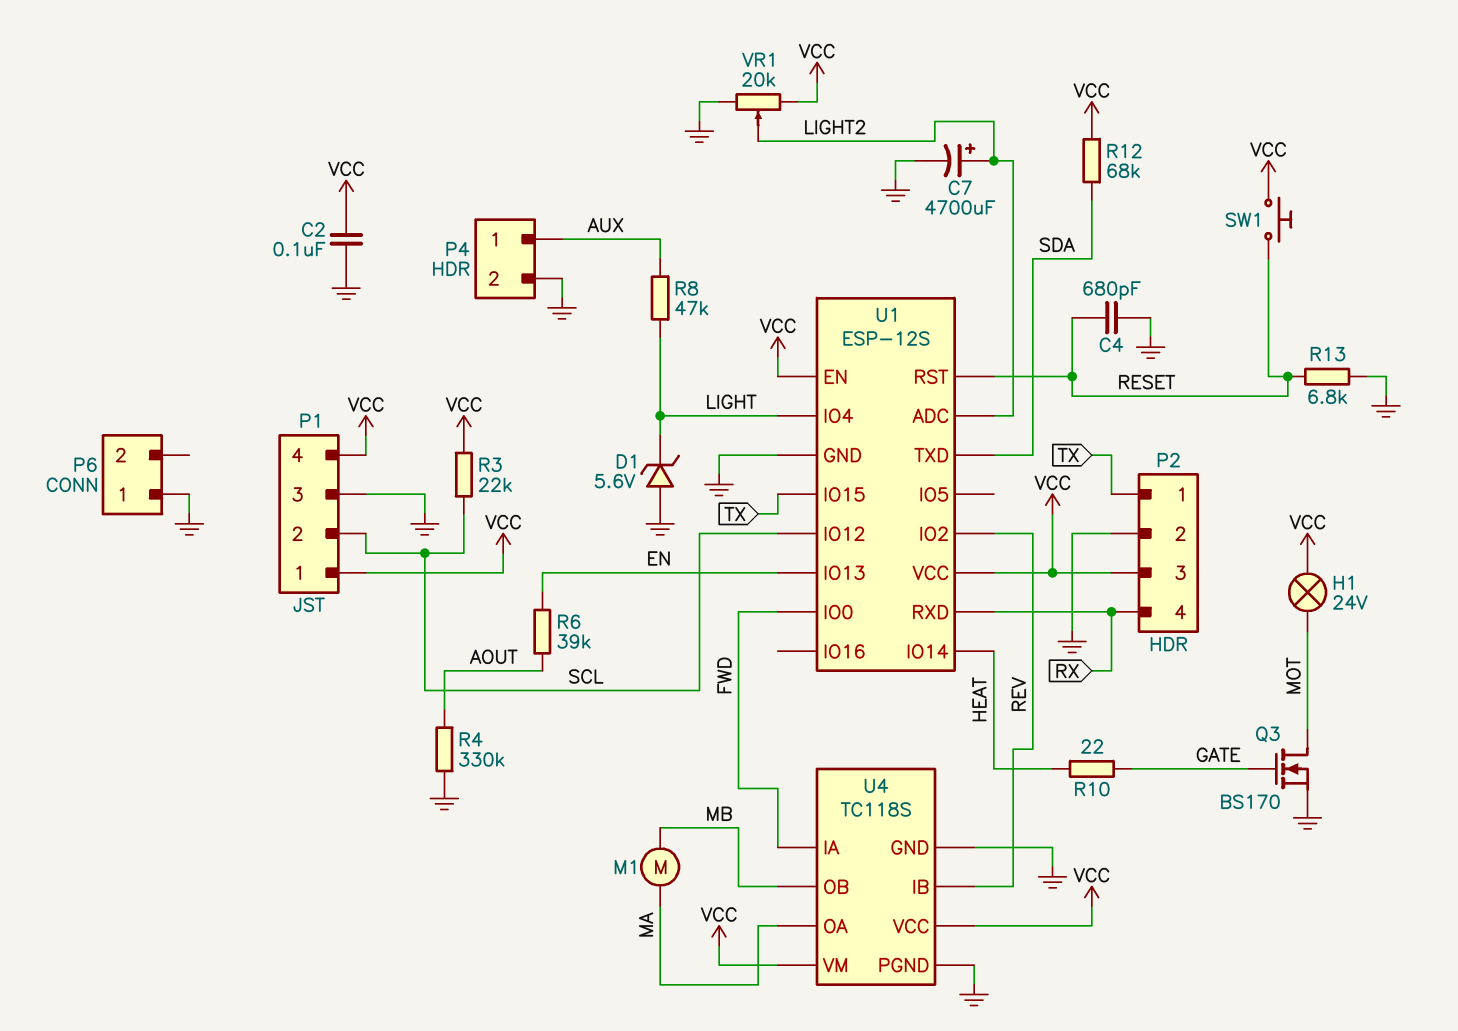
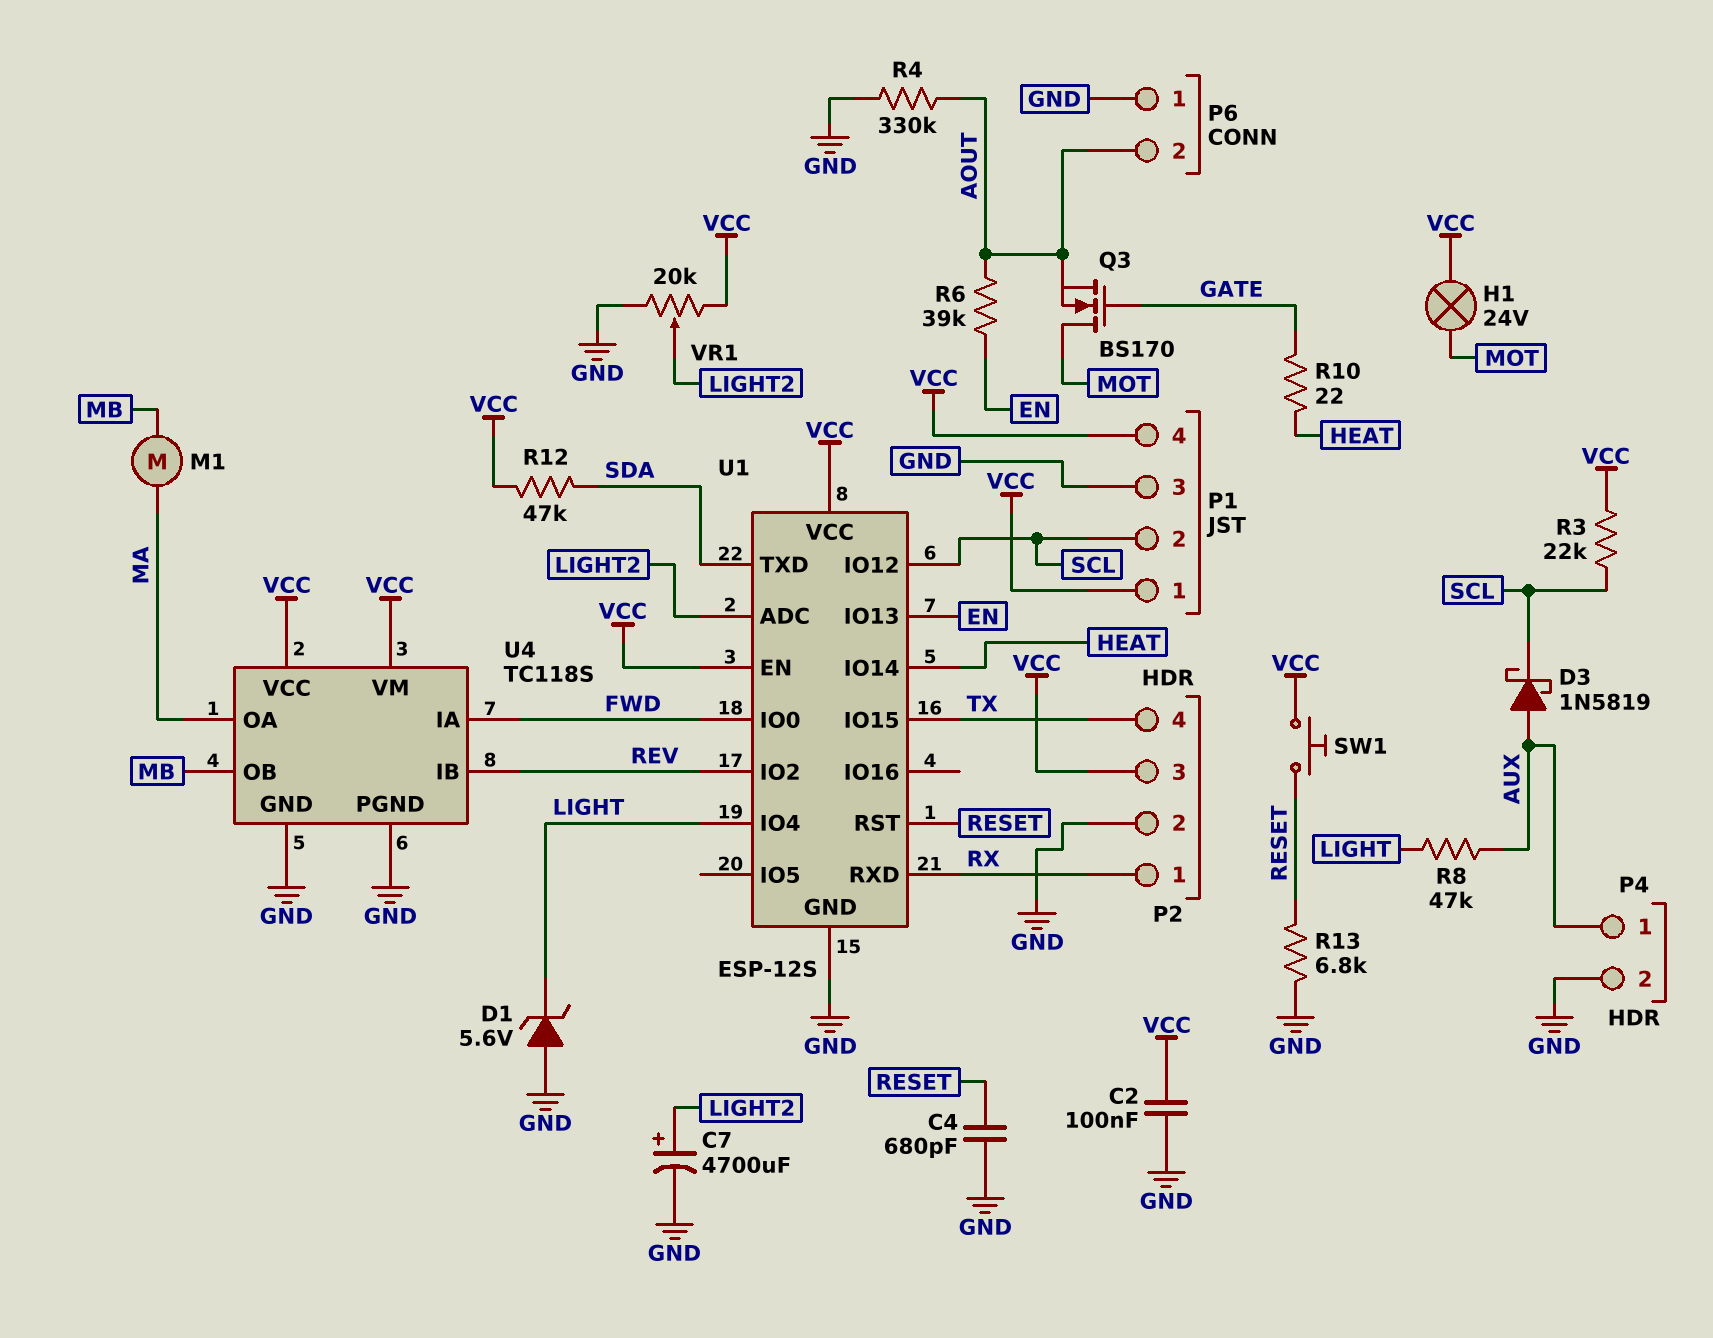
D3: none -> schottky 1N5819 (A AUX, K SCL)
P2 pin 1: TX -> RX
P2 pin 4: RX -> TX
P6 pin 2: none -> AOUT
Q3: NMOS BS170 (G GATE, D MOT, S GND) -> NMOS BS170 (G GATE, D MOT, S AOUT)
R12: 68k (SDA, VCC) -> 47k (SDA, VCC)

